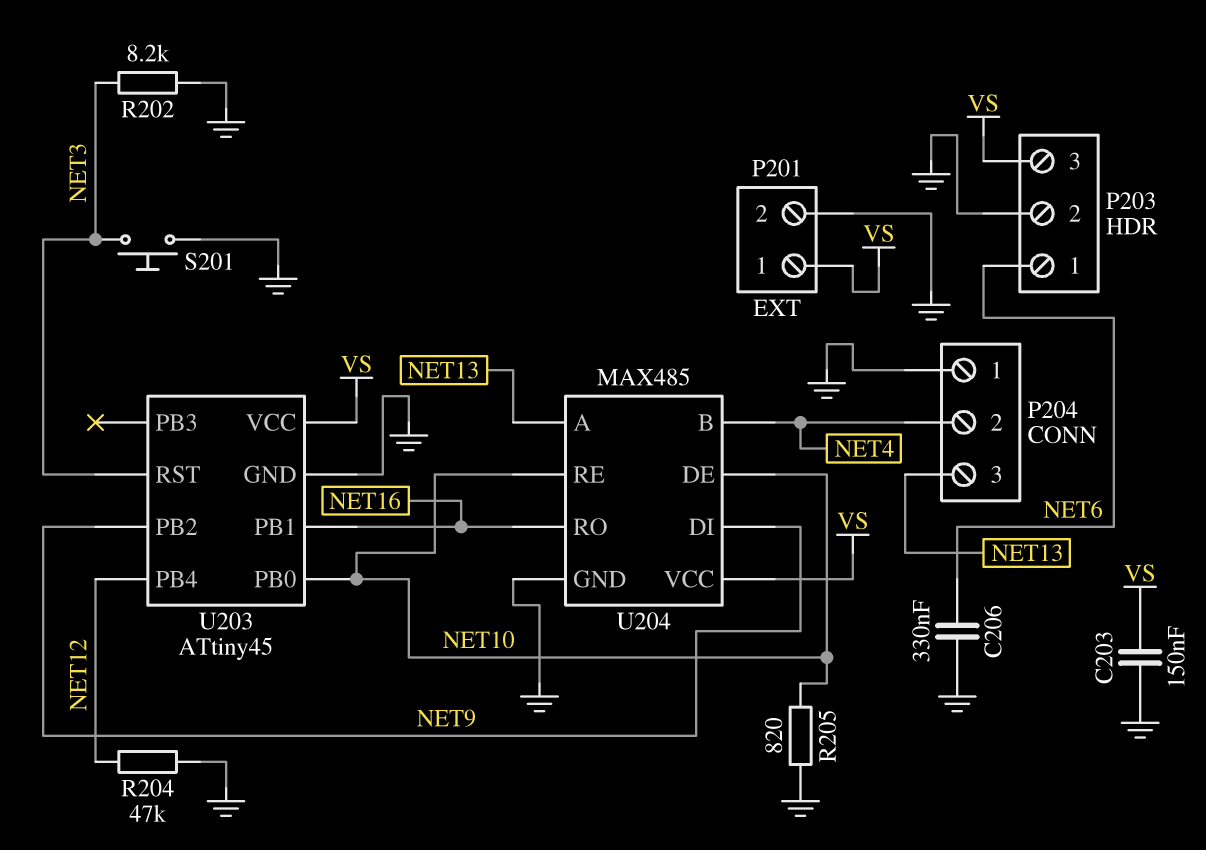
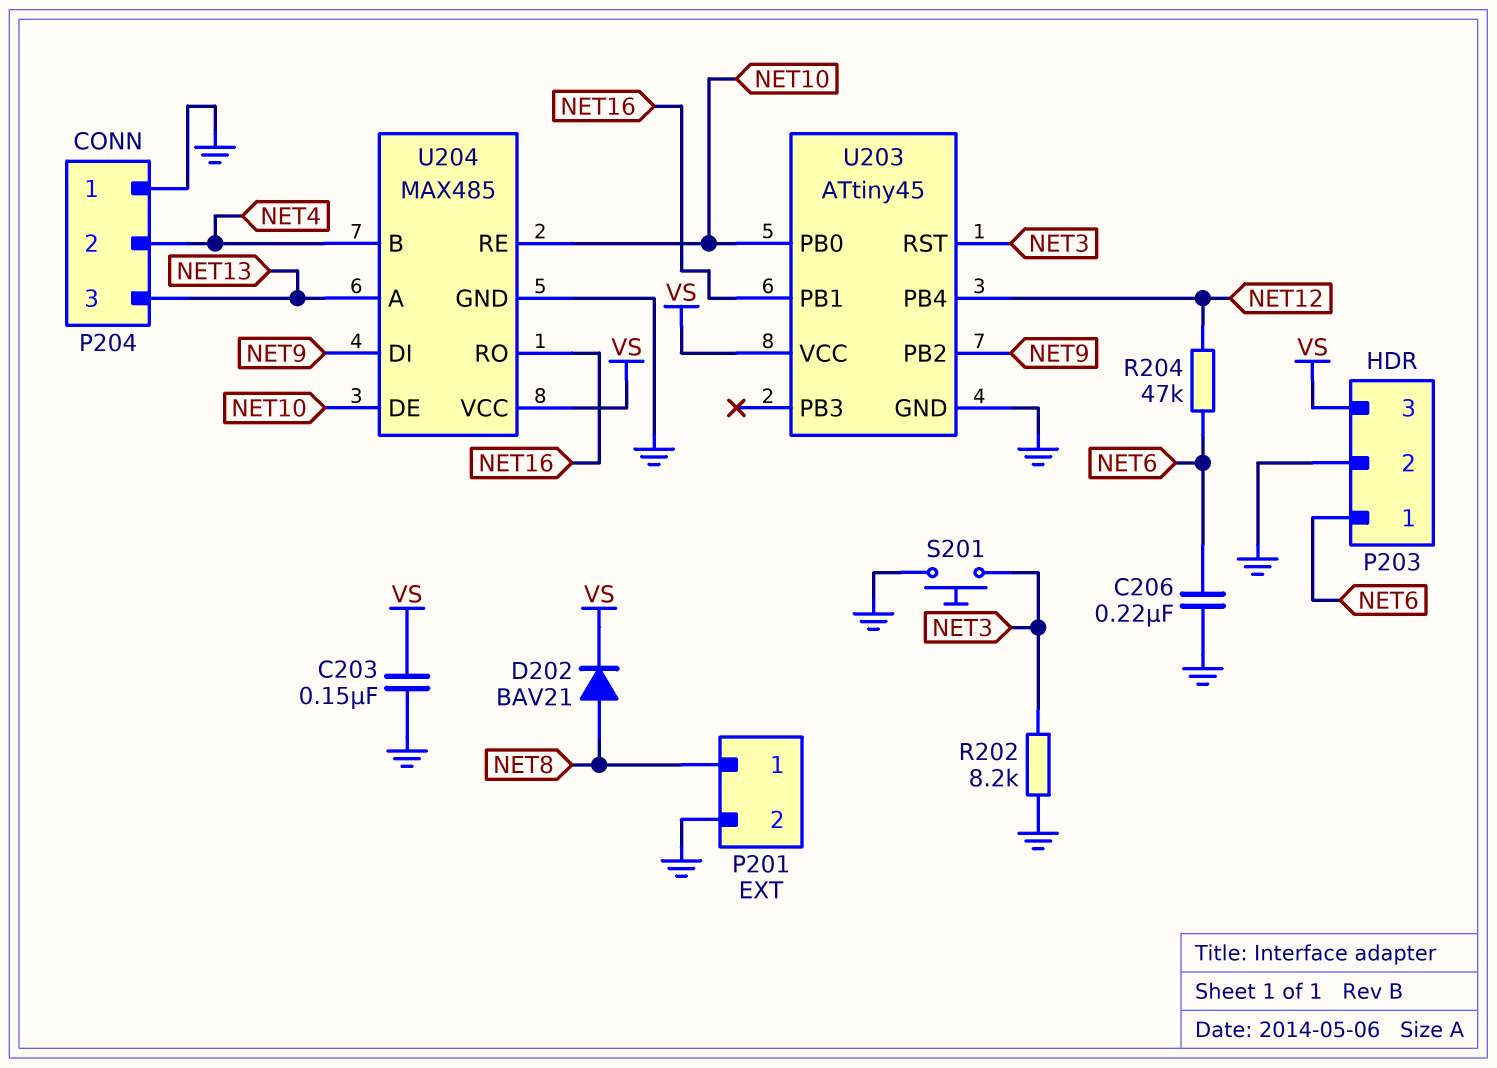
C206: 330nF (GND, NET6) -> 220nF (GND, NET6)
D202: none -> diode BAV21 (A NET8, K VS)
P201 pin 1: VS -> NET8
R204: 47k (GND, NET12) -> 47k (NET6, NET12)
R205: 820 (GND, NET10) -> none

